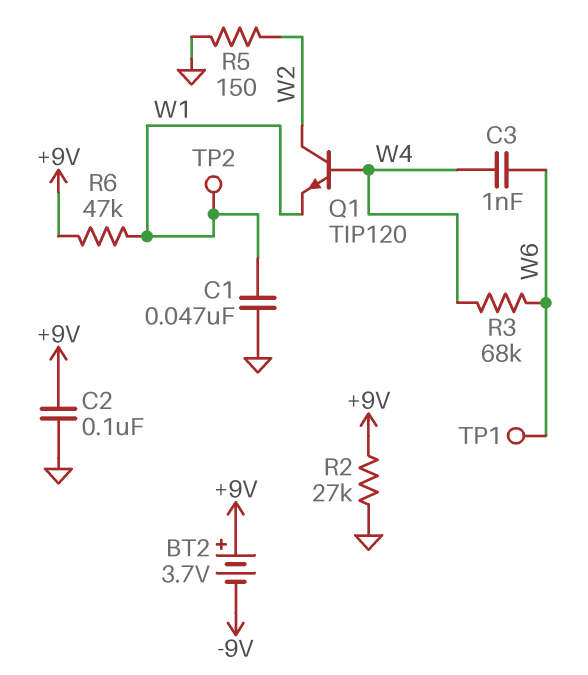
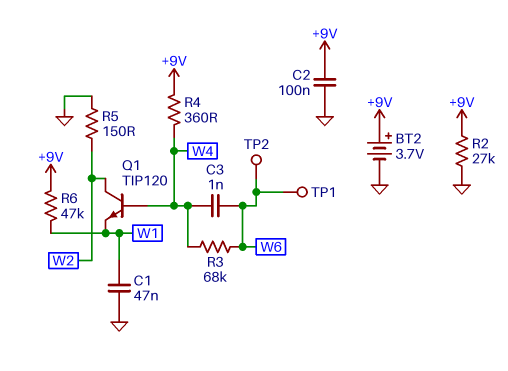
BT2: 3.7V (plus +9V, minus -9V) -> 3.7V (plus +9V, minus GND)
R4: none -> 360 (+9V, W4)
TP2: test point (W1) -> test point (W6)

